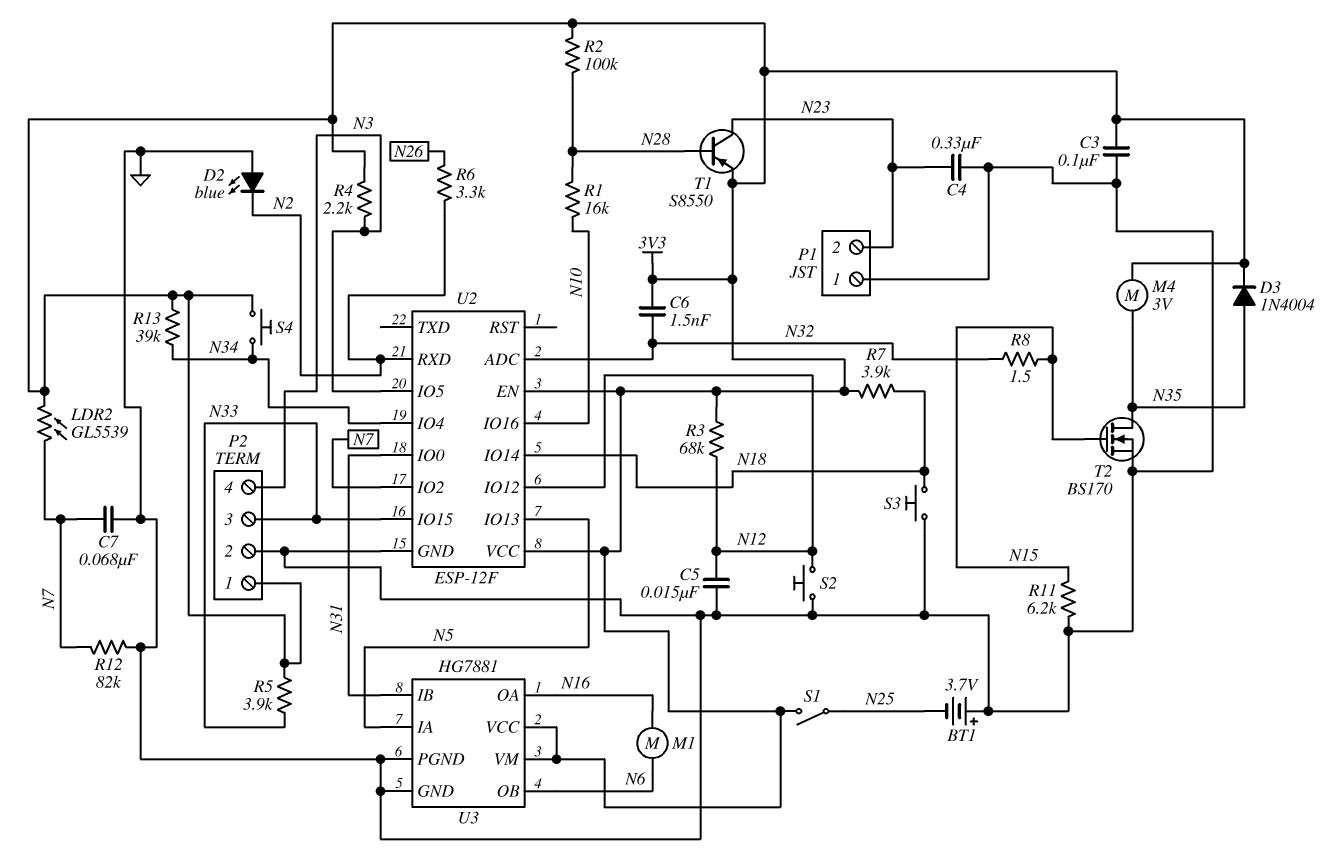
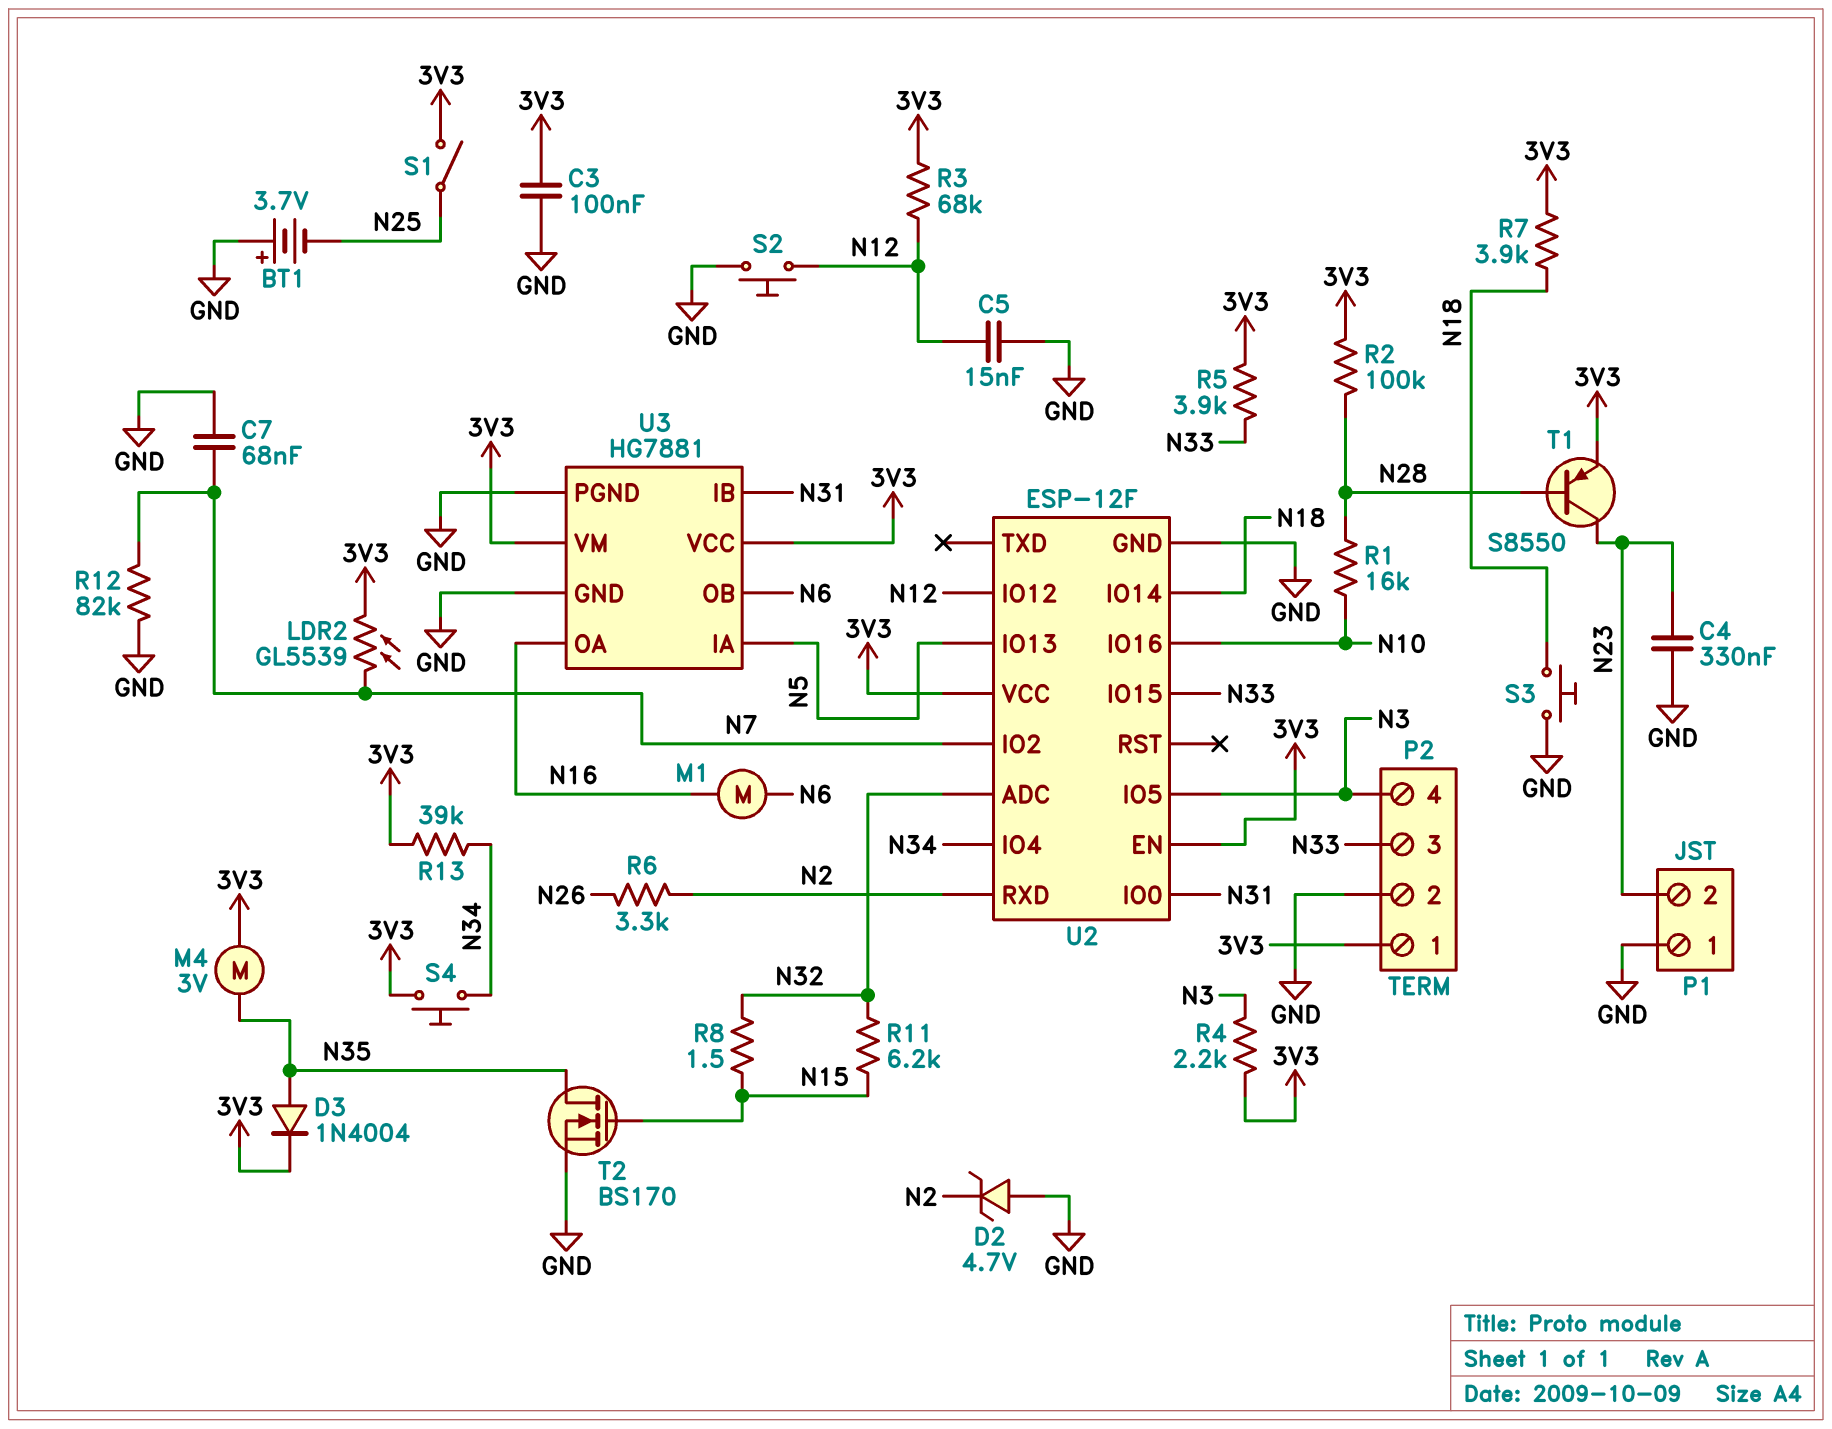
C6: 1.5nF (3V3, N32) -> none
D2: LED blue (A GND, K N2) -> zener 4.7V (A GND, K N2)
R11: 6.2k (GND, N15) -> 6.2k (N15, N32)

